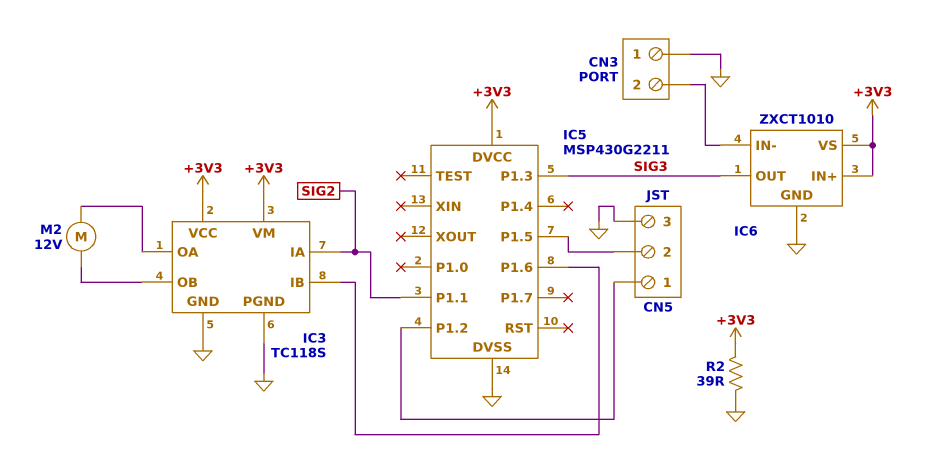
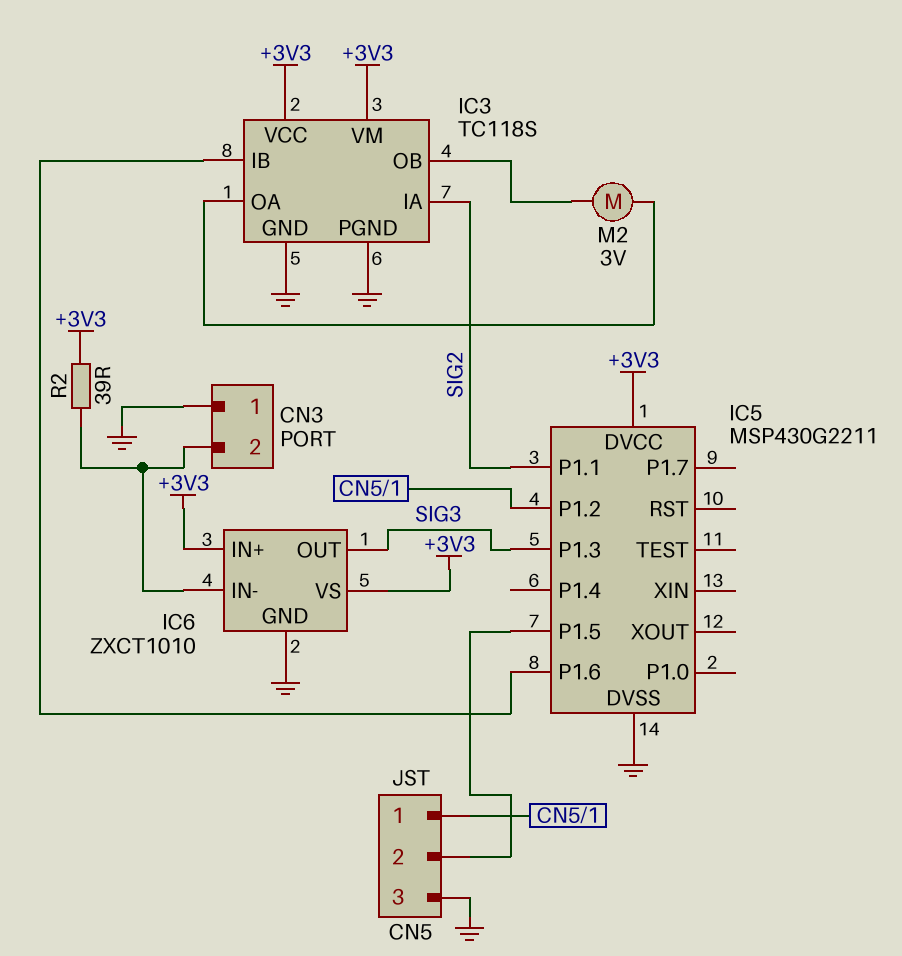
M2: motor 12V (IC3/OA, IC3/OB) -> motor 3V (IC3/OA, IC3/OB)
R2: 39 (+3V3, GND) -> 39 (+3V3, CN3/2)

